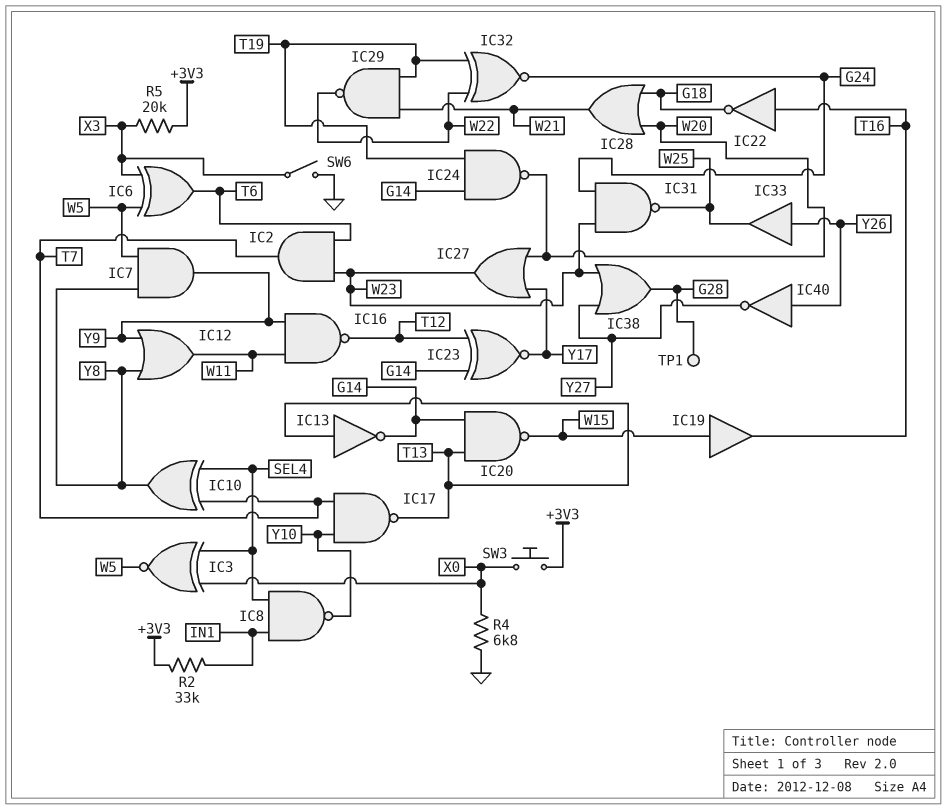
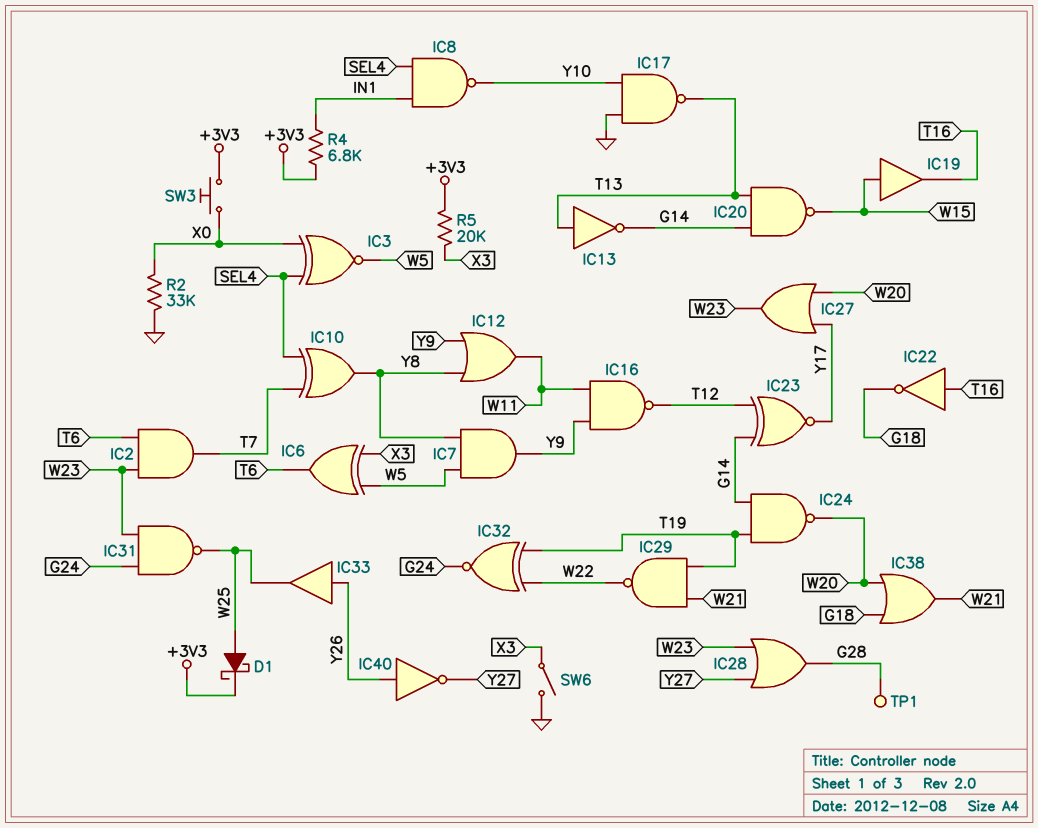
D1: none -> schottky (A W25, K +3V3)
IC17: NAND (in T7, in Y10, out T13) -> NAND (in GND, in Y10, out T13)
IC28: OR (in G18, in W20, out W21) -> OR (in W23, in Y27, out G28)
IC38: OR (in W23, in Y27, out G28) -> OR (in G18, in W20, out W21)
R2: 33k (+3V3, IN1) -> 33k (GND, X0)
R4: 6.8k (GND, X0) -> 6.8k (+3V3, IN1)

